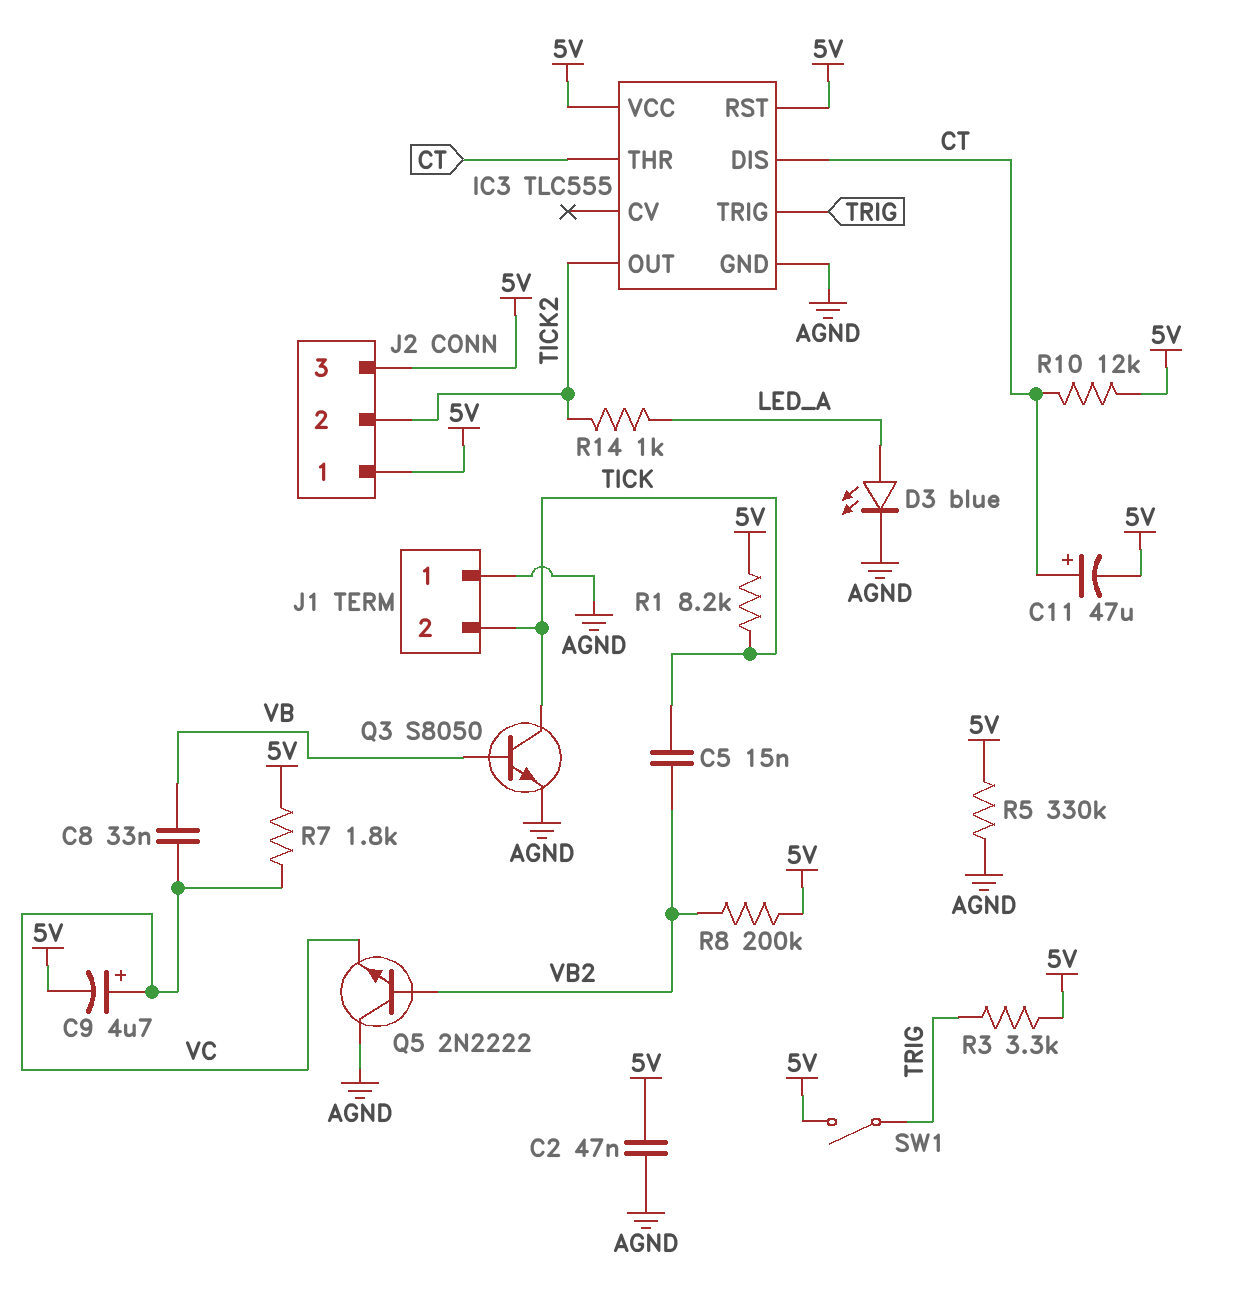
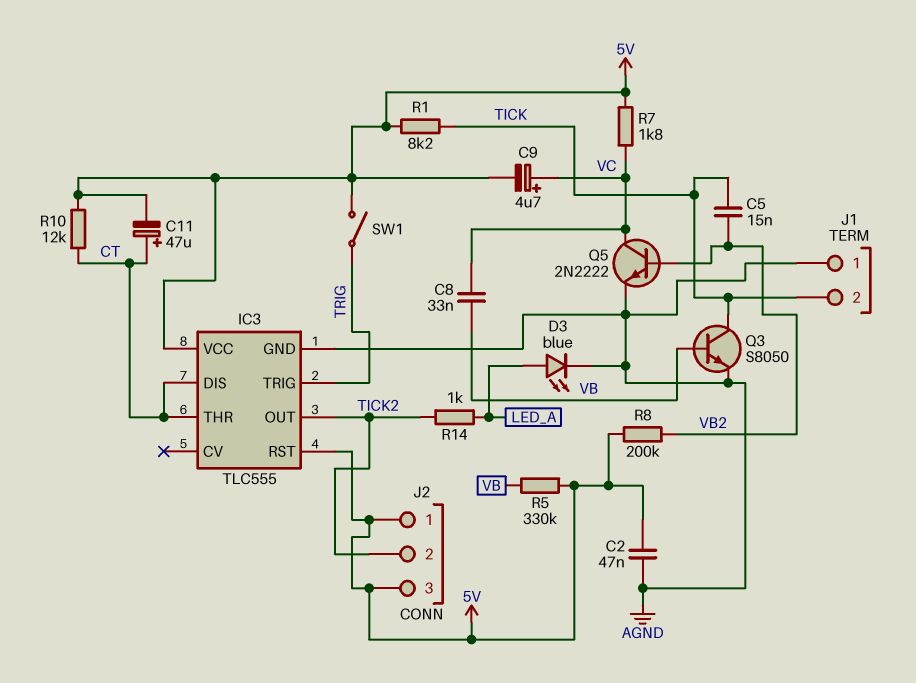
Q5: NPN 2N2222 (B VB2, C AGND, E VC) -> NPN 2N2222 (B VB2, C VC, E AGND)
R3: 3.3k (5V, TRIG) -> none
R5: 330k (5V, AGND) -> 330k (5V, VB)

